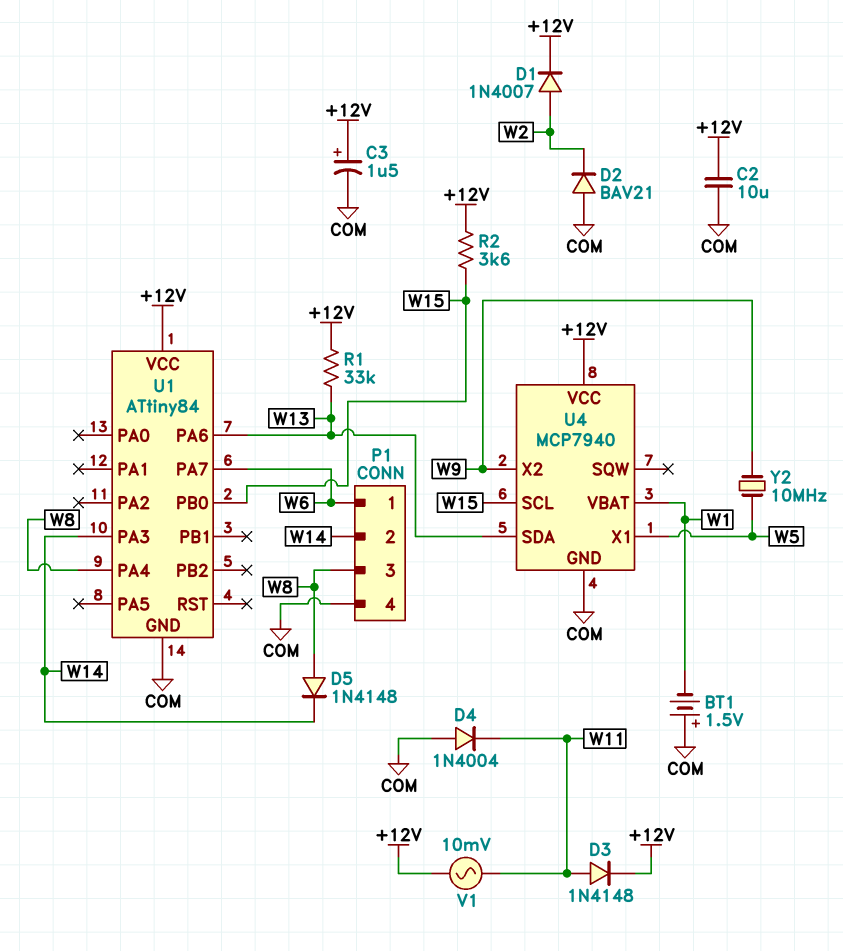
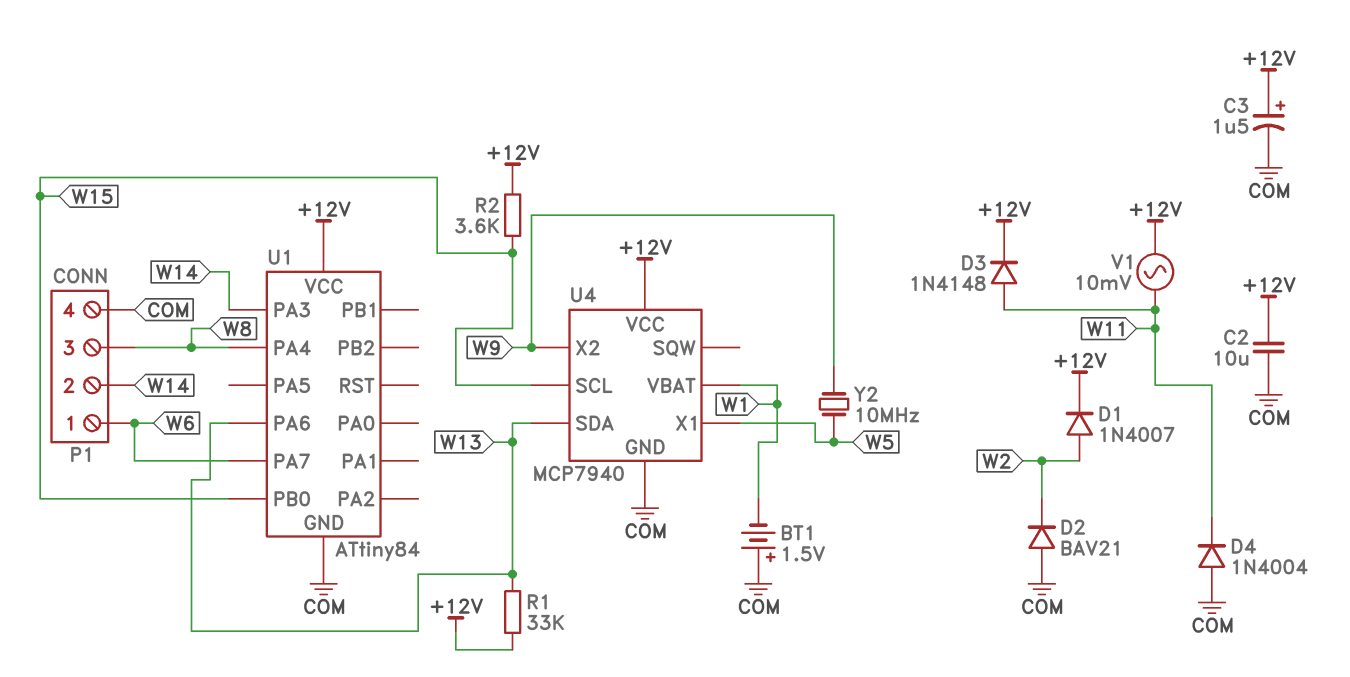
D5: diode 1N4148 (A W8, K W14) -> none

